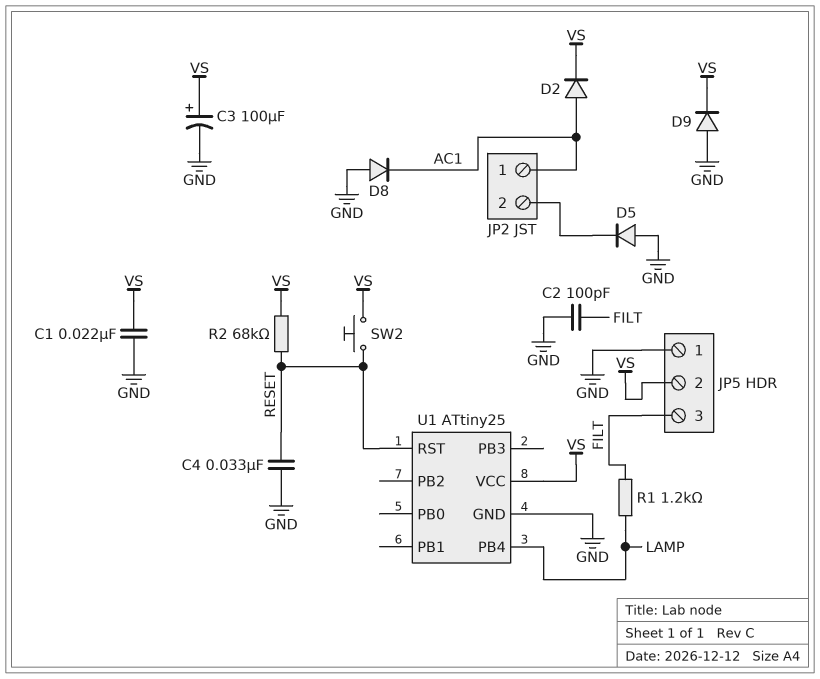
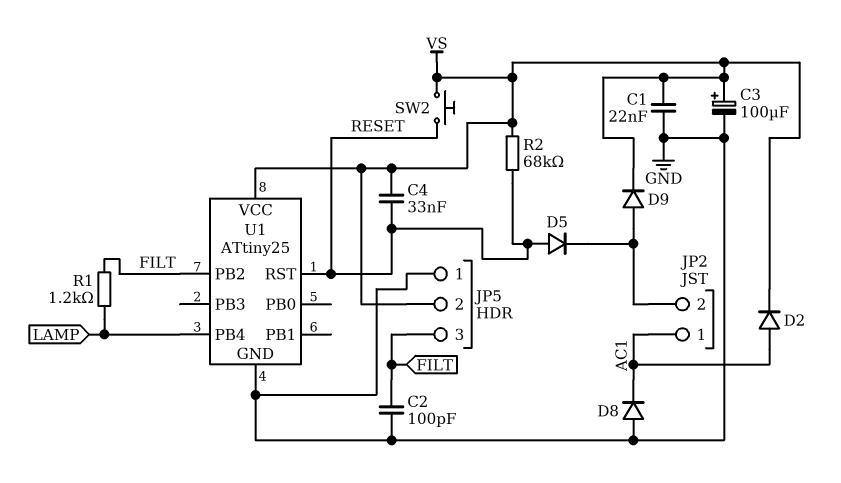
C4: 33nF (GND, RESET) -> 33nF (RESET, VS)
D5: diode (A GND, K JP2/2) -> diode (A RESET, K JP2/2)
D9: diode (A GND, K VS) -> diode (A JP2/2, K VS)
U1 pin PB2: none -> FILT

